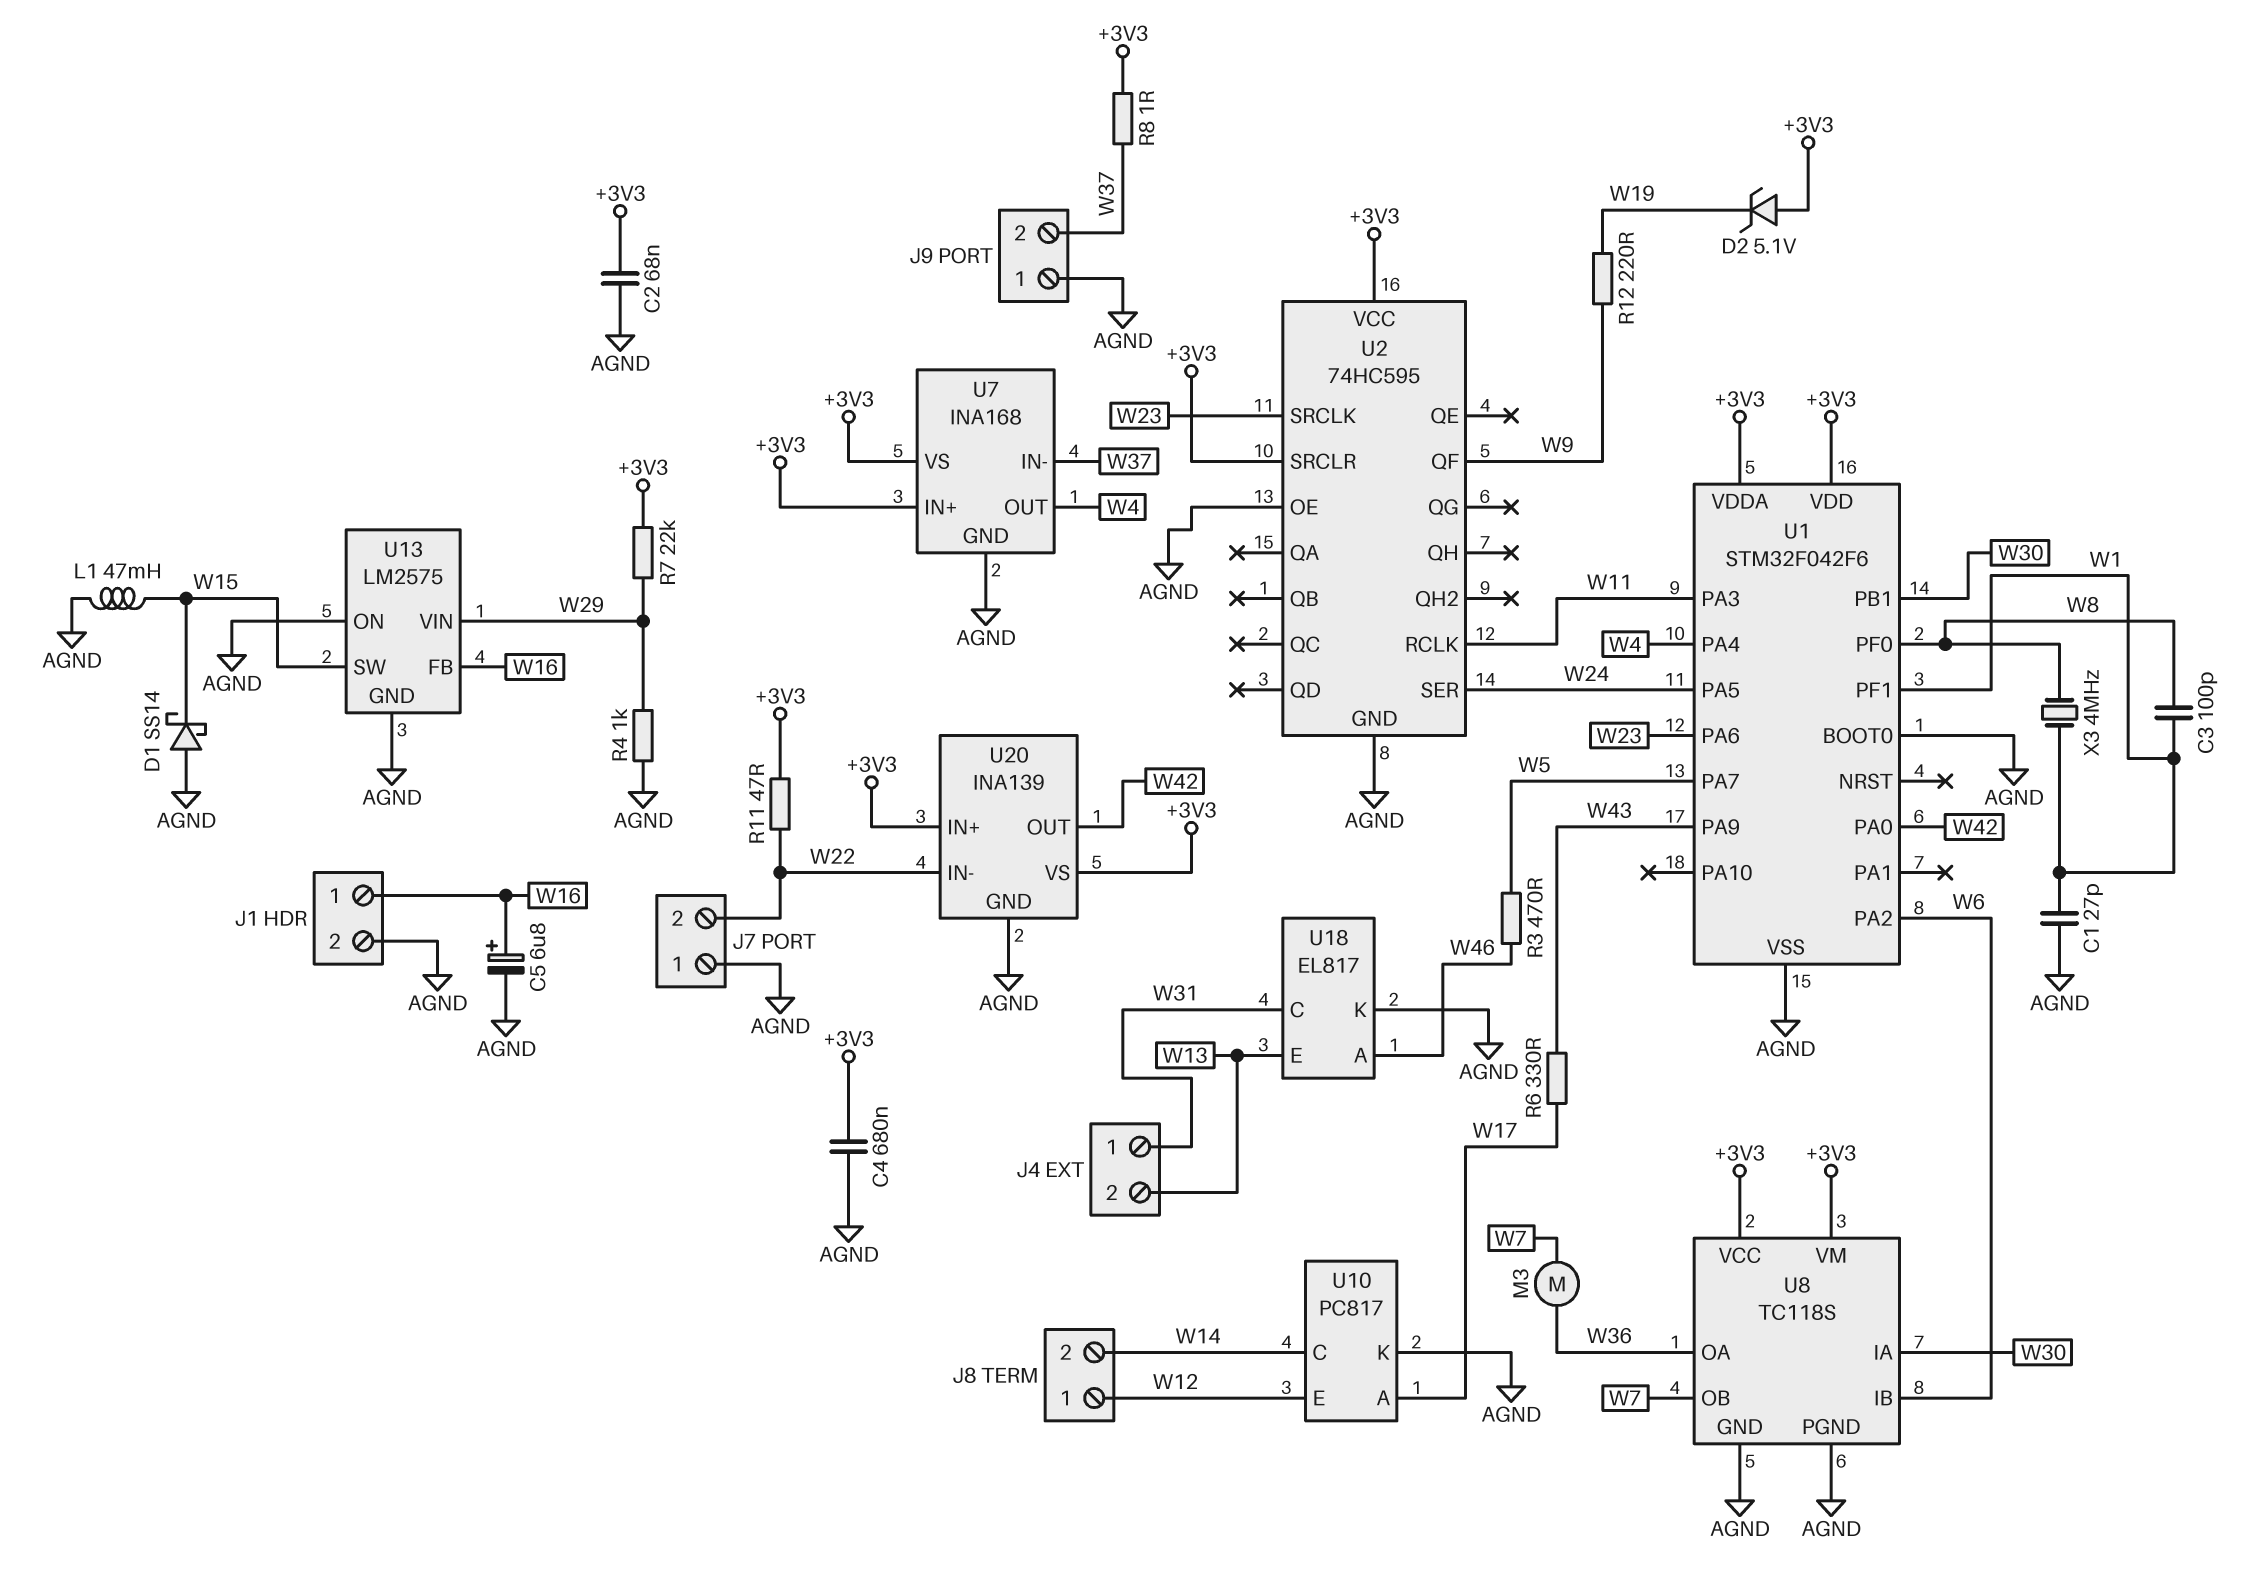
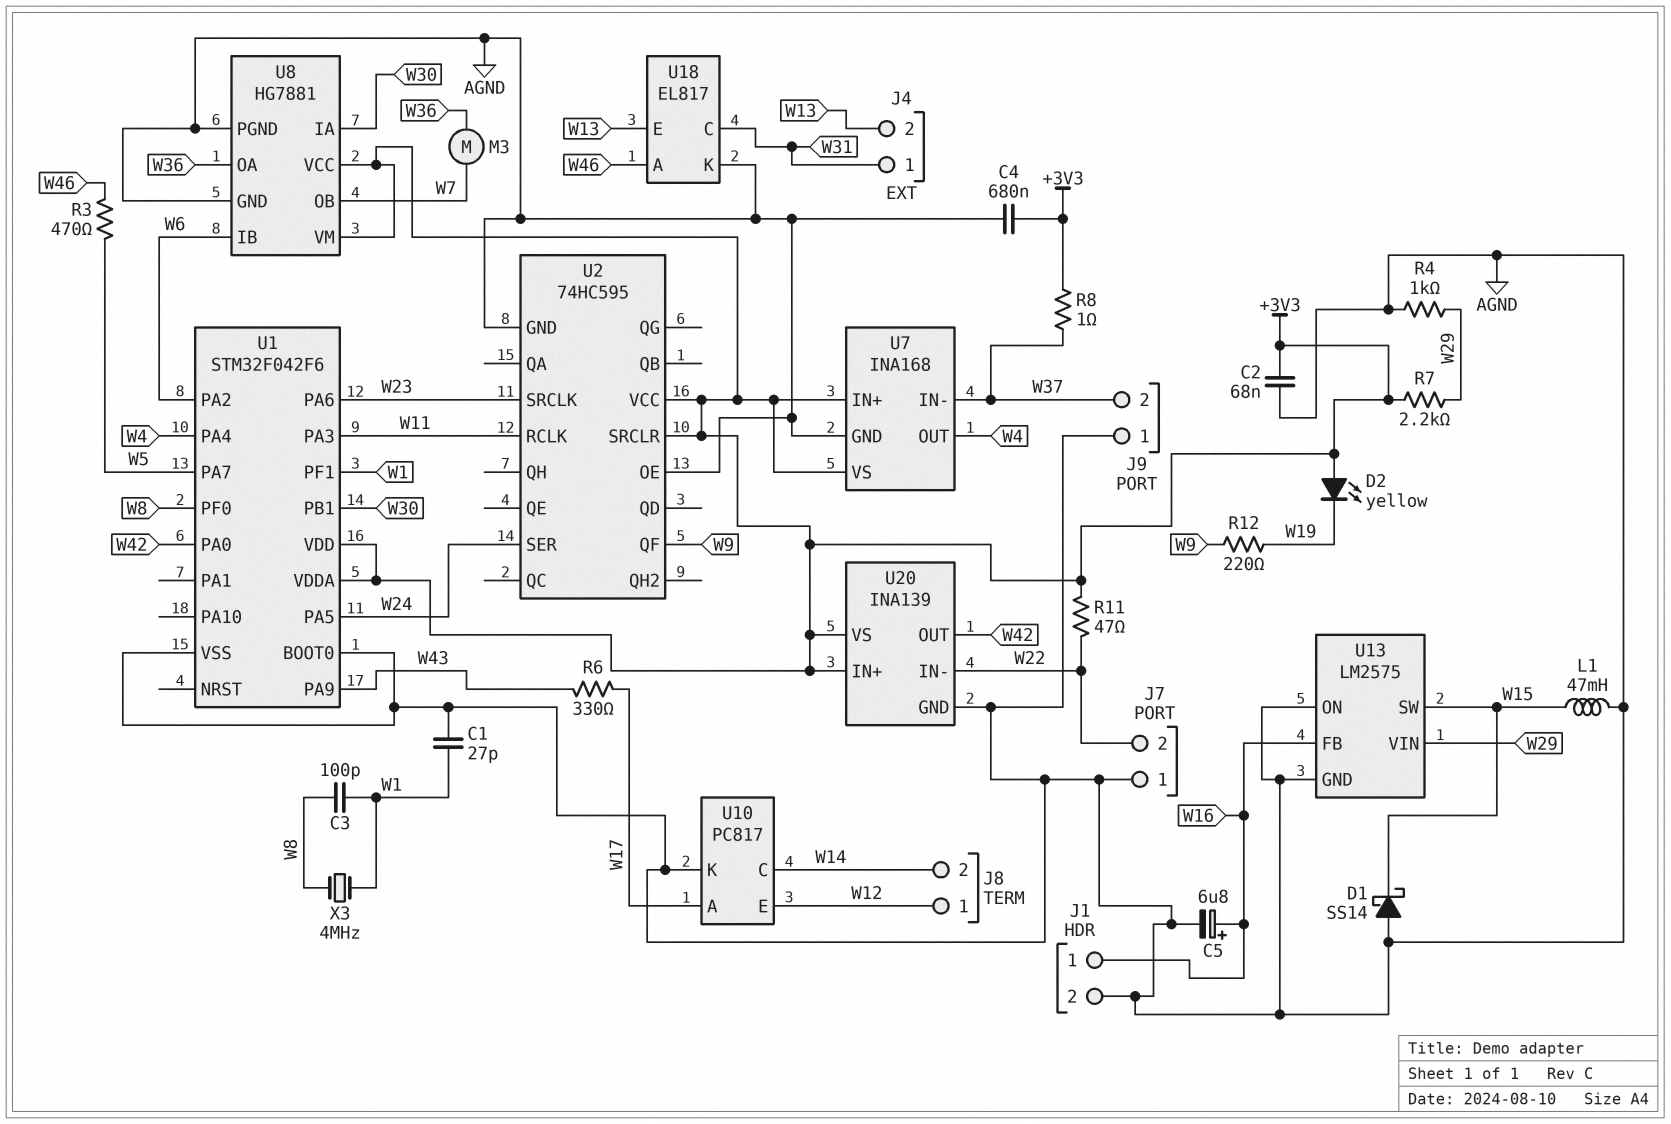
D2: zener 5.1V (A +3V3, K W19) -> LED yellow (A +3V3, K W19)
R7: 22k (+3V3, W29) -> 2.2k (+3V3, W29)
U8: TC118S -> HG7881

